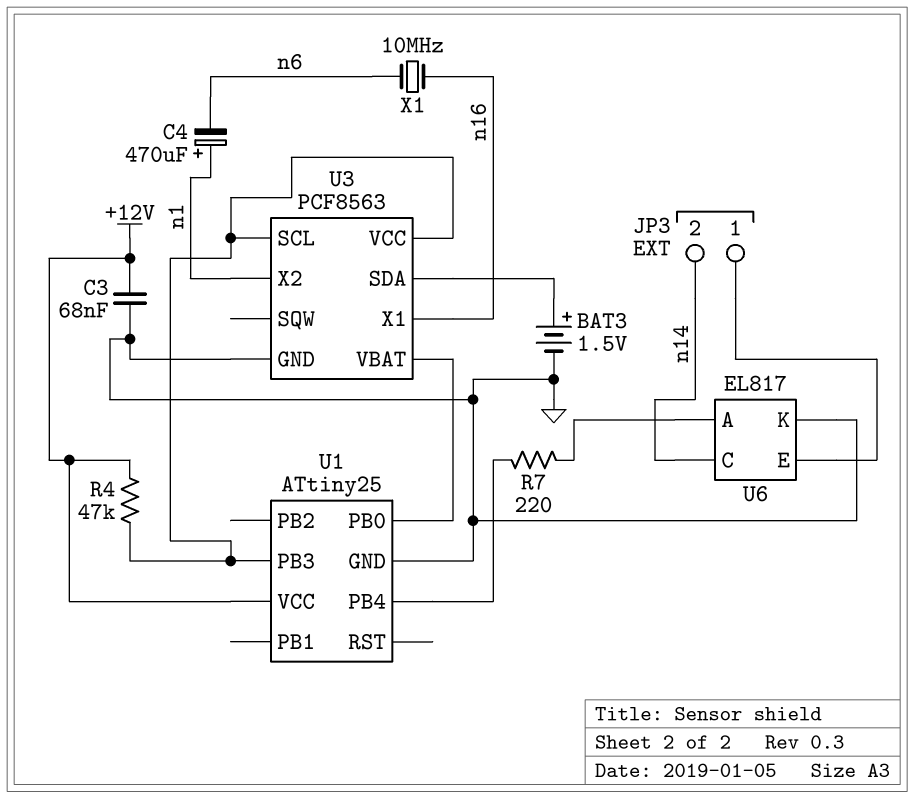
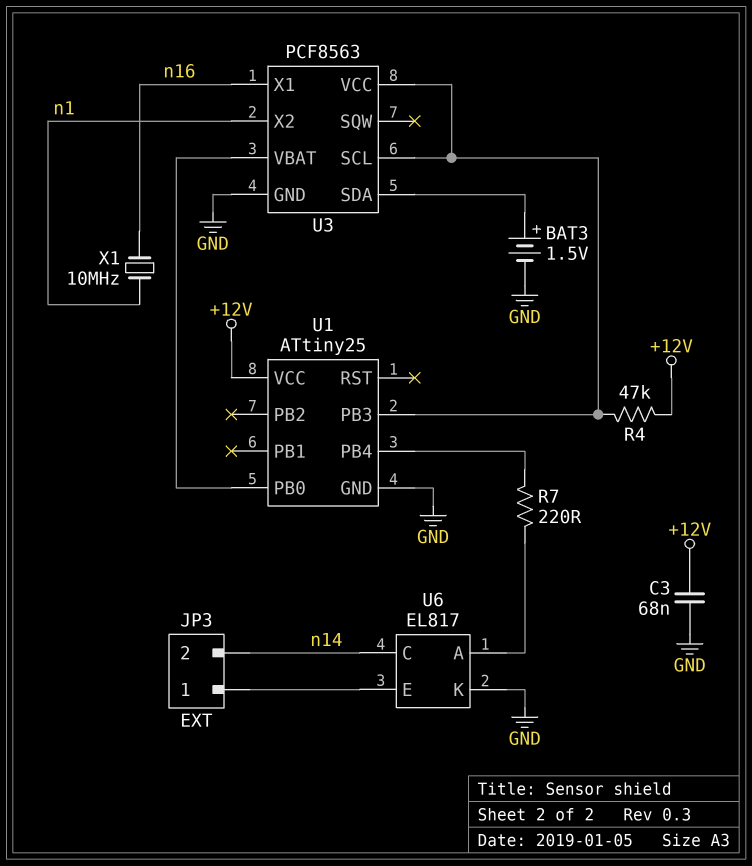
C4: 470uF (plus n1, minus n6) -> none
X1: 10MHz (n6, n16) -> 10MHz (n1, n16)

